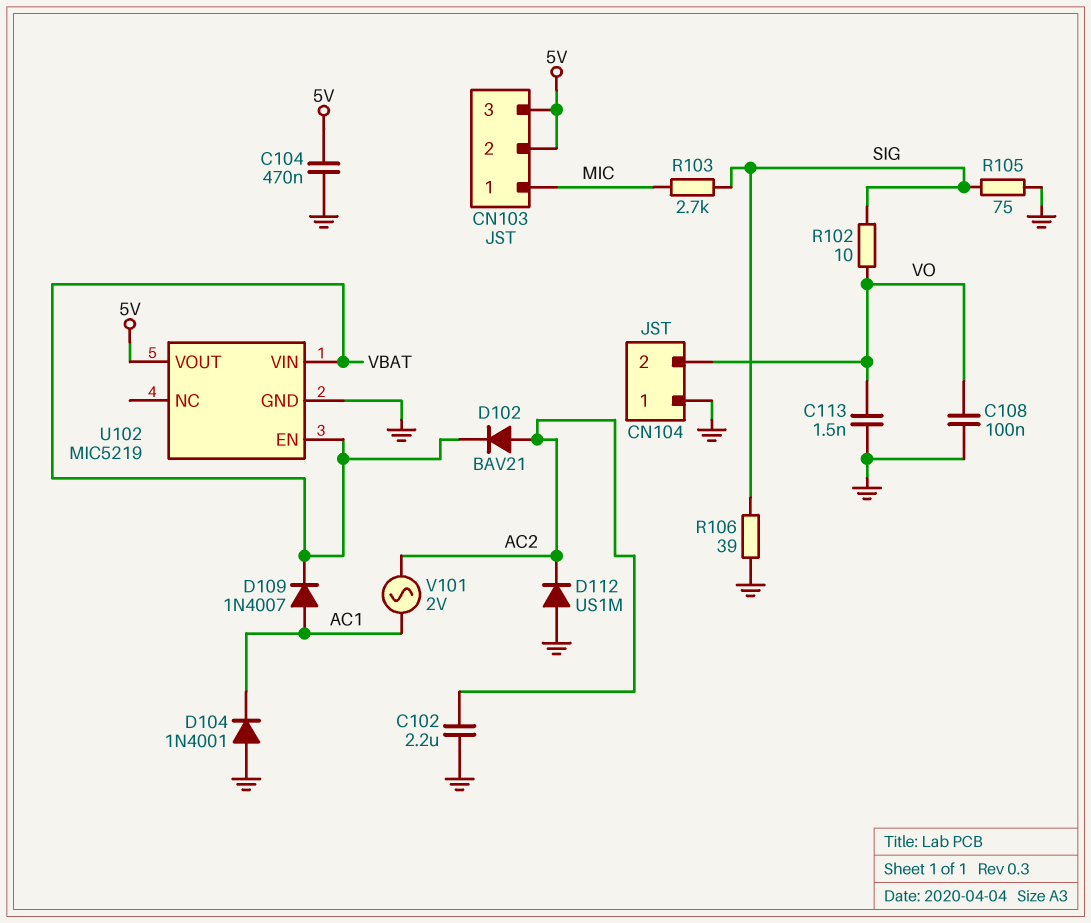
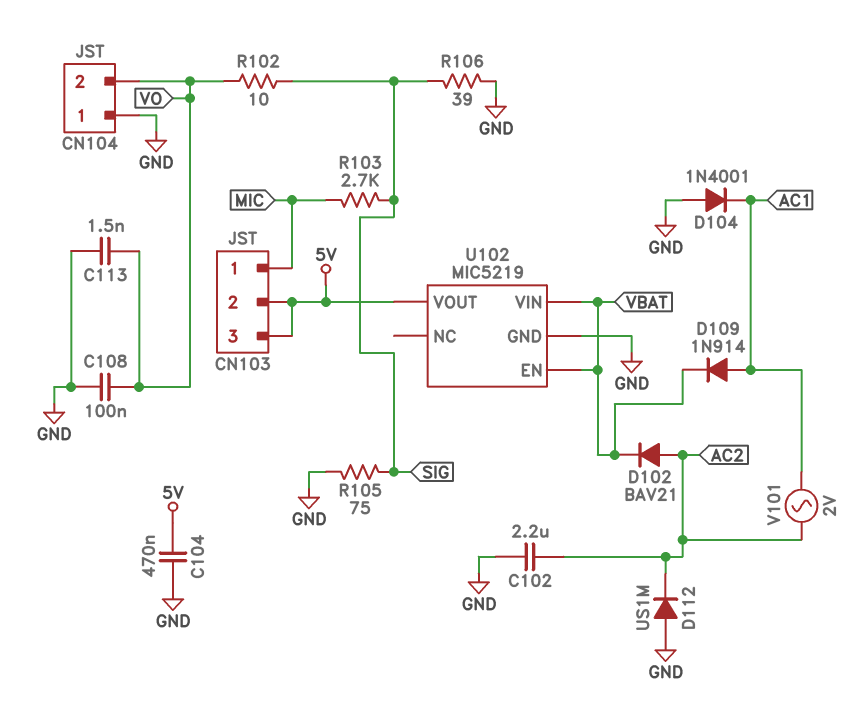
D109: diode 1N4007 (A AC1, K VBAT) -> diode 1N914 (A AC1, K VBAT)

